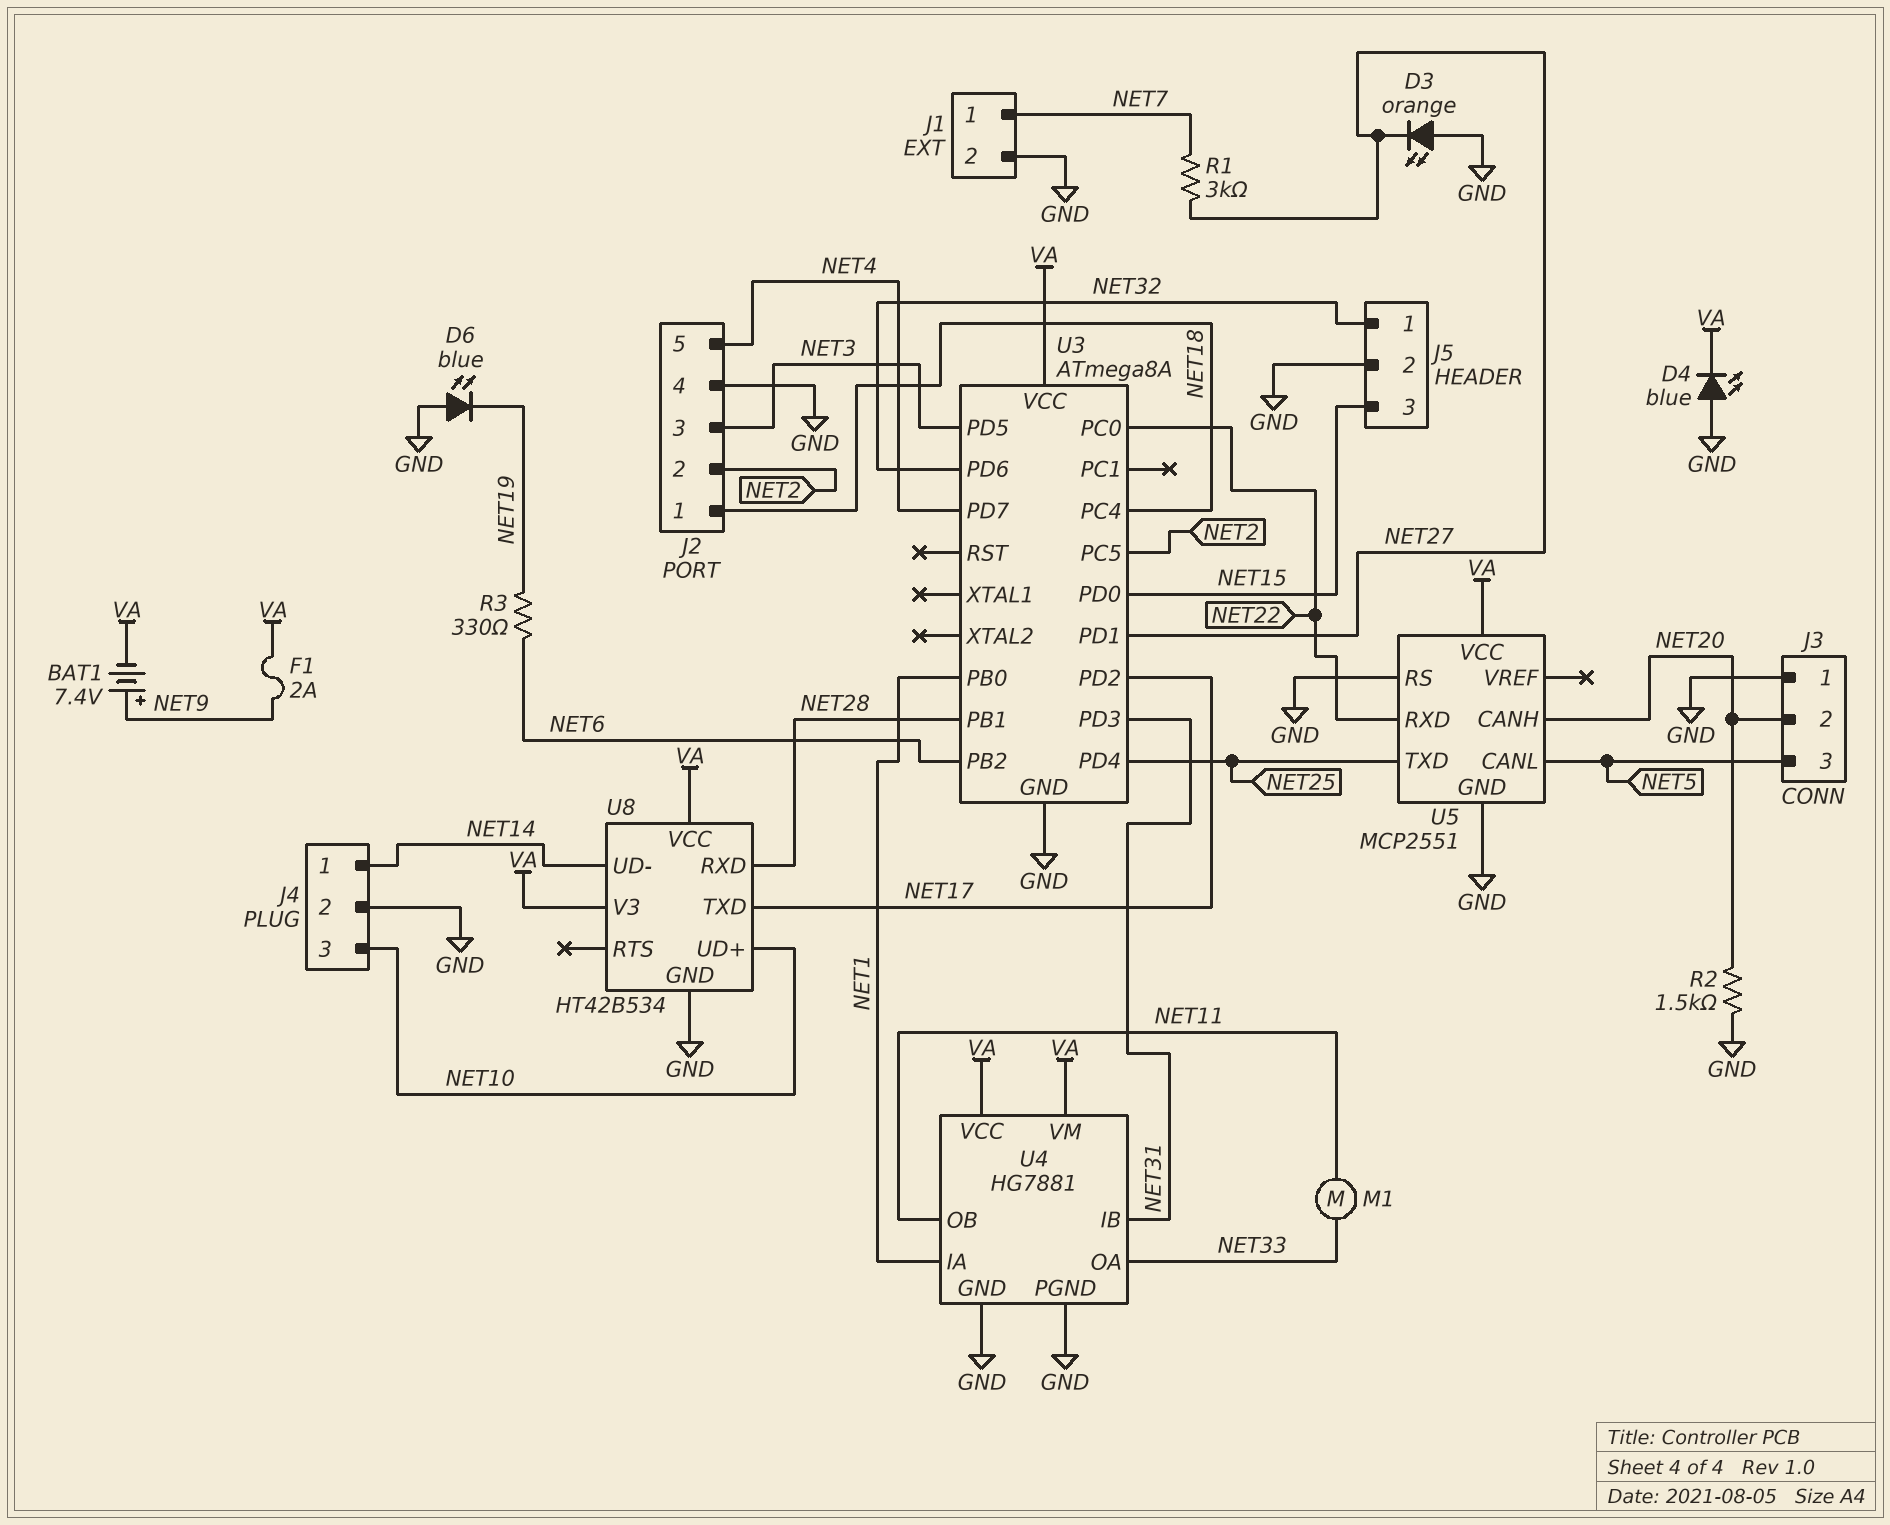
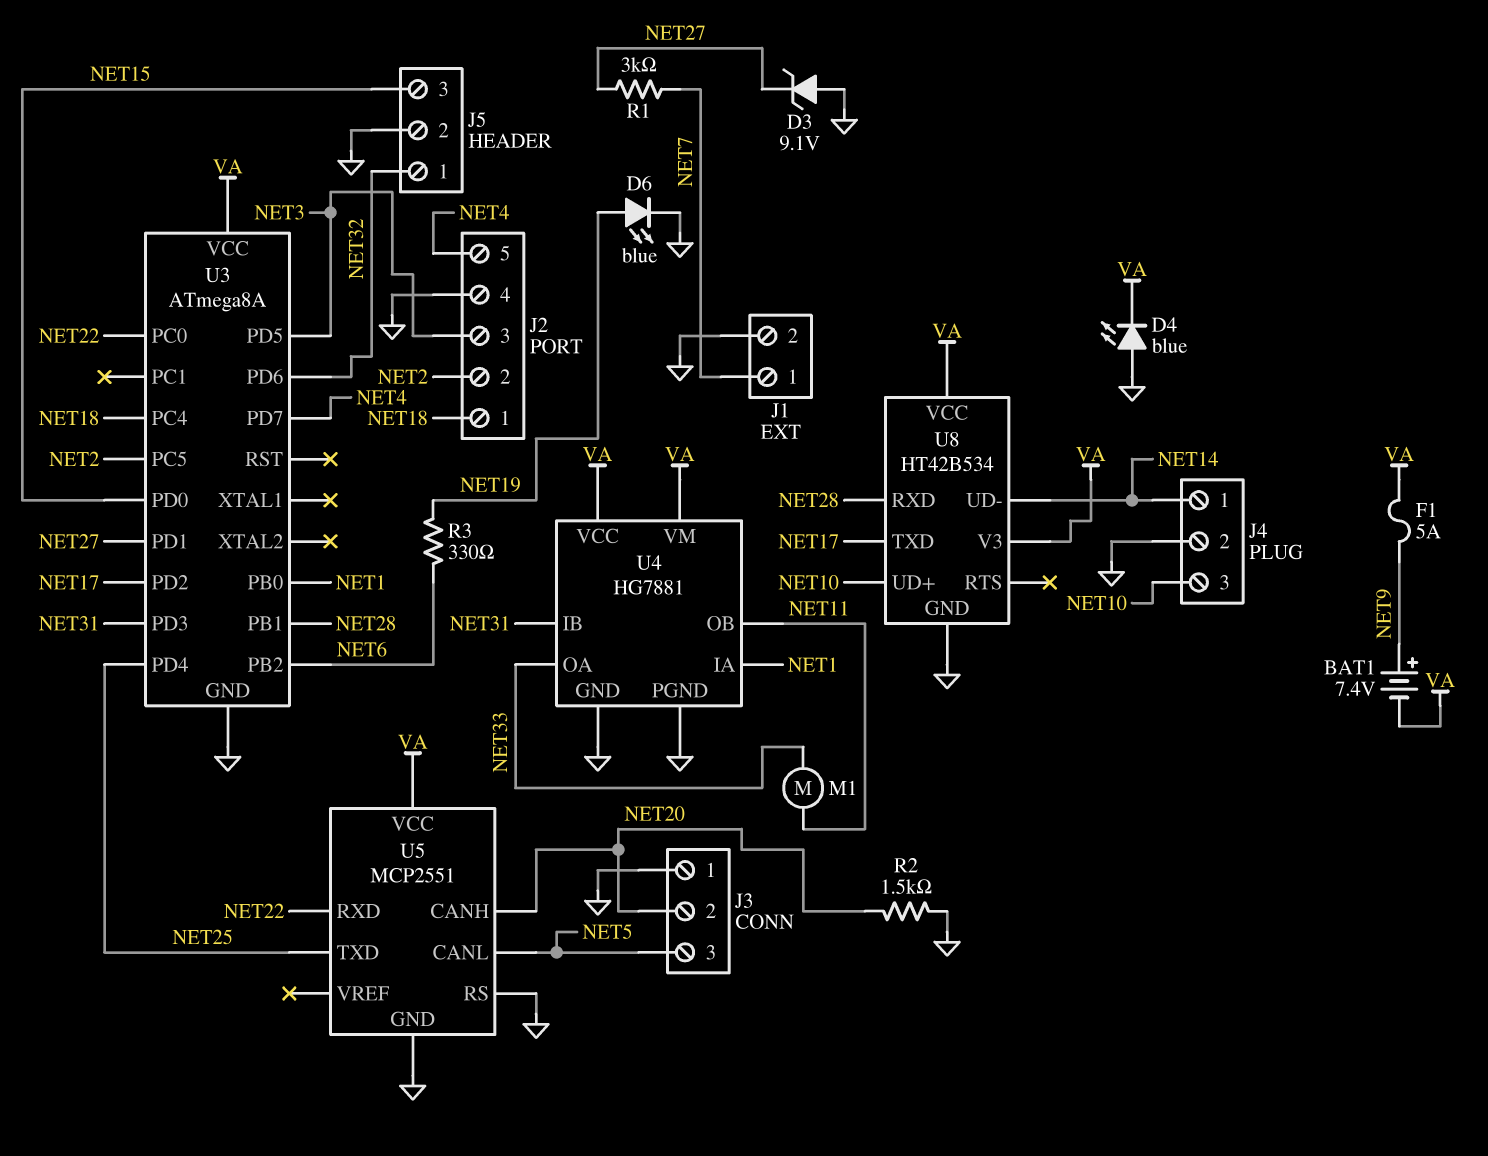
D3: LED orange (A GND, K NET27) -> zener 9.1V (A GND, K NET27)
D6: LED blue (A GND, K NET19) -> LED blue (A NET19, K GND)
F1: 2A (NET9, VA) -> 5A (NET9, VA)

